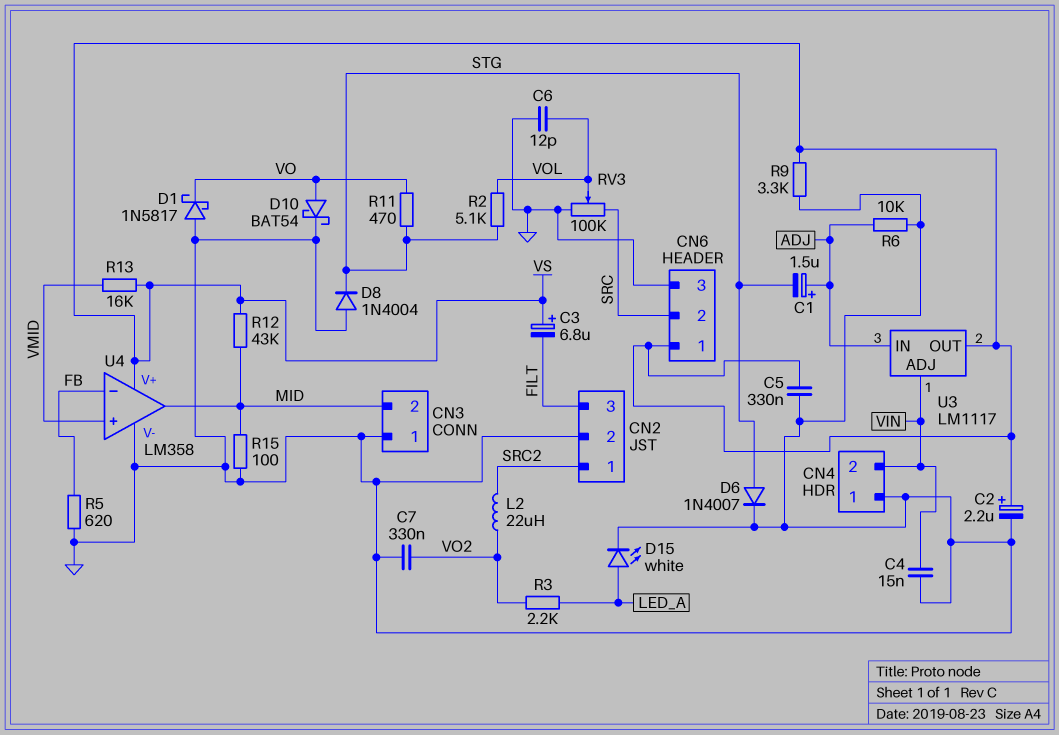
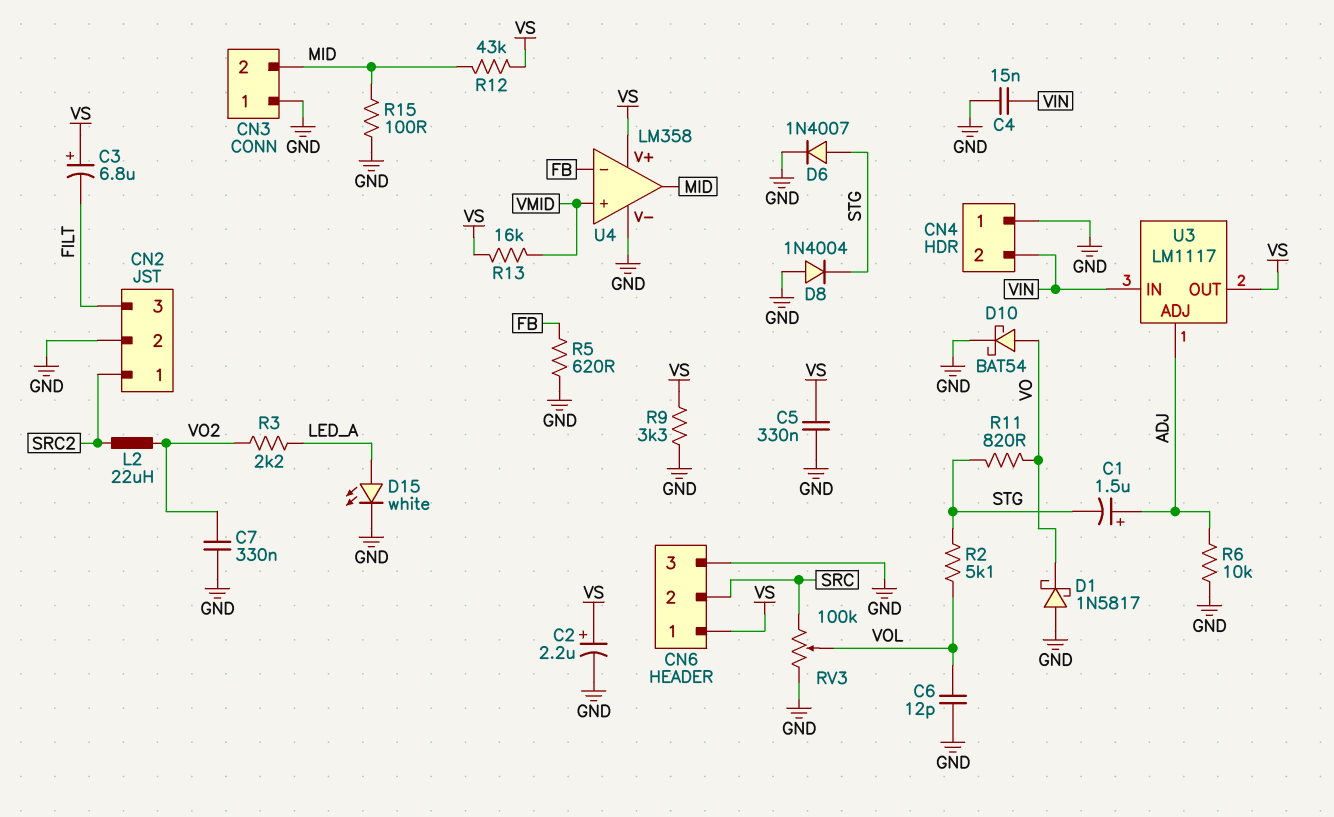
R11: 470 (STG, VO) -> 820 (STG, VO)
U3 pin ADJ: VIN -> ADJ
U3 pin IN: ADJ -> VIN

